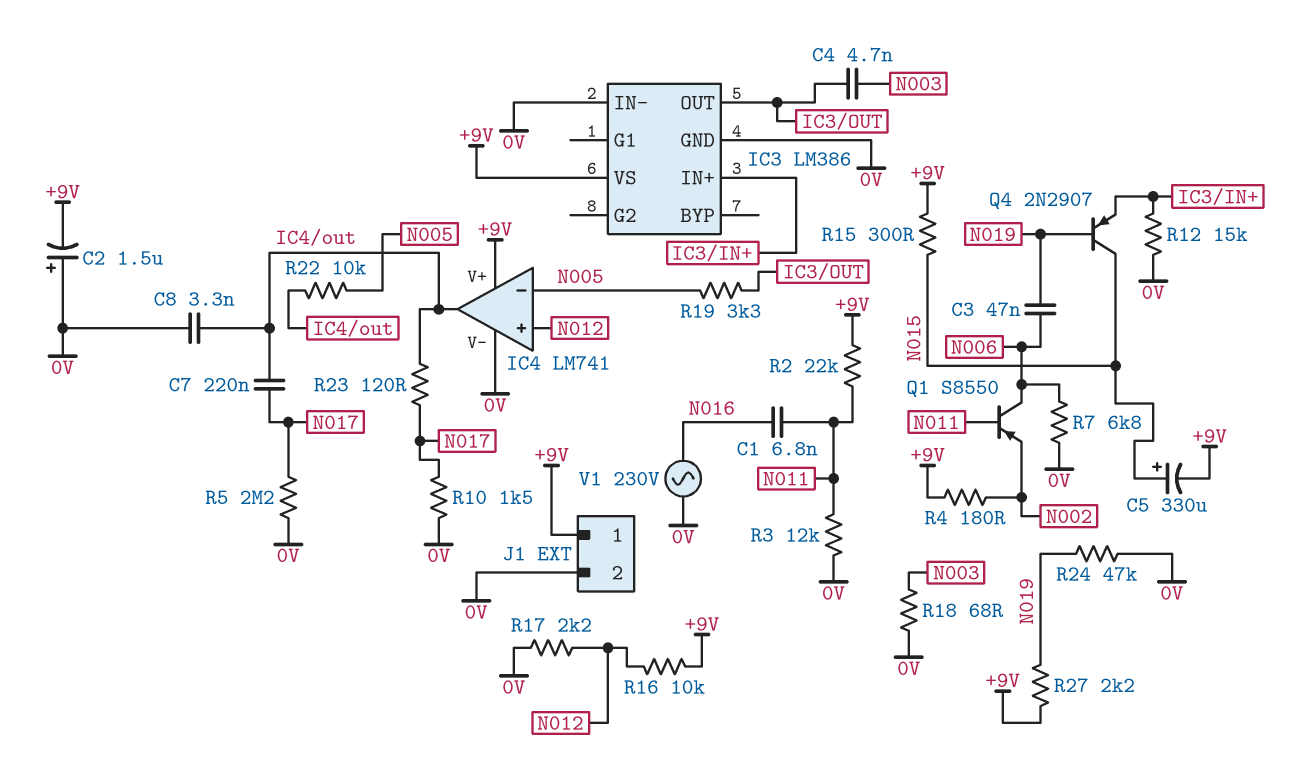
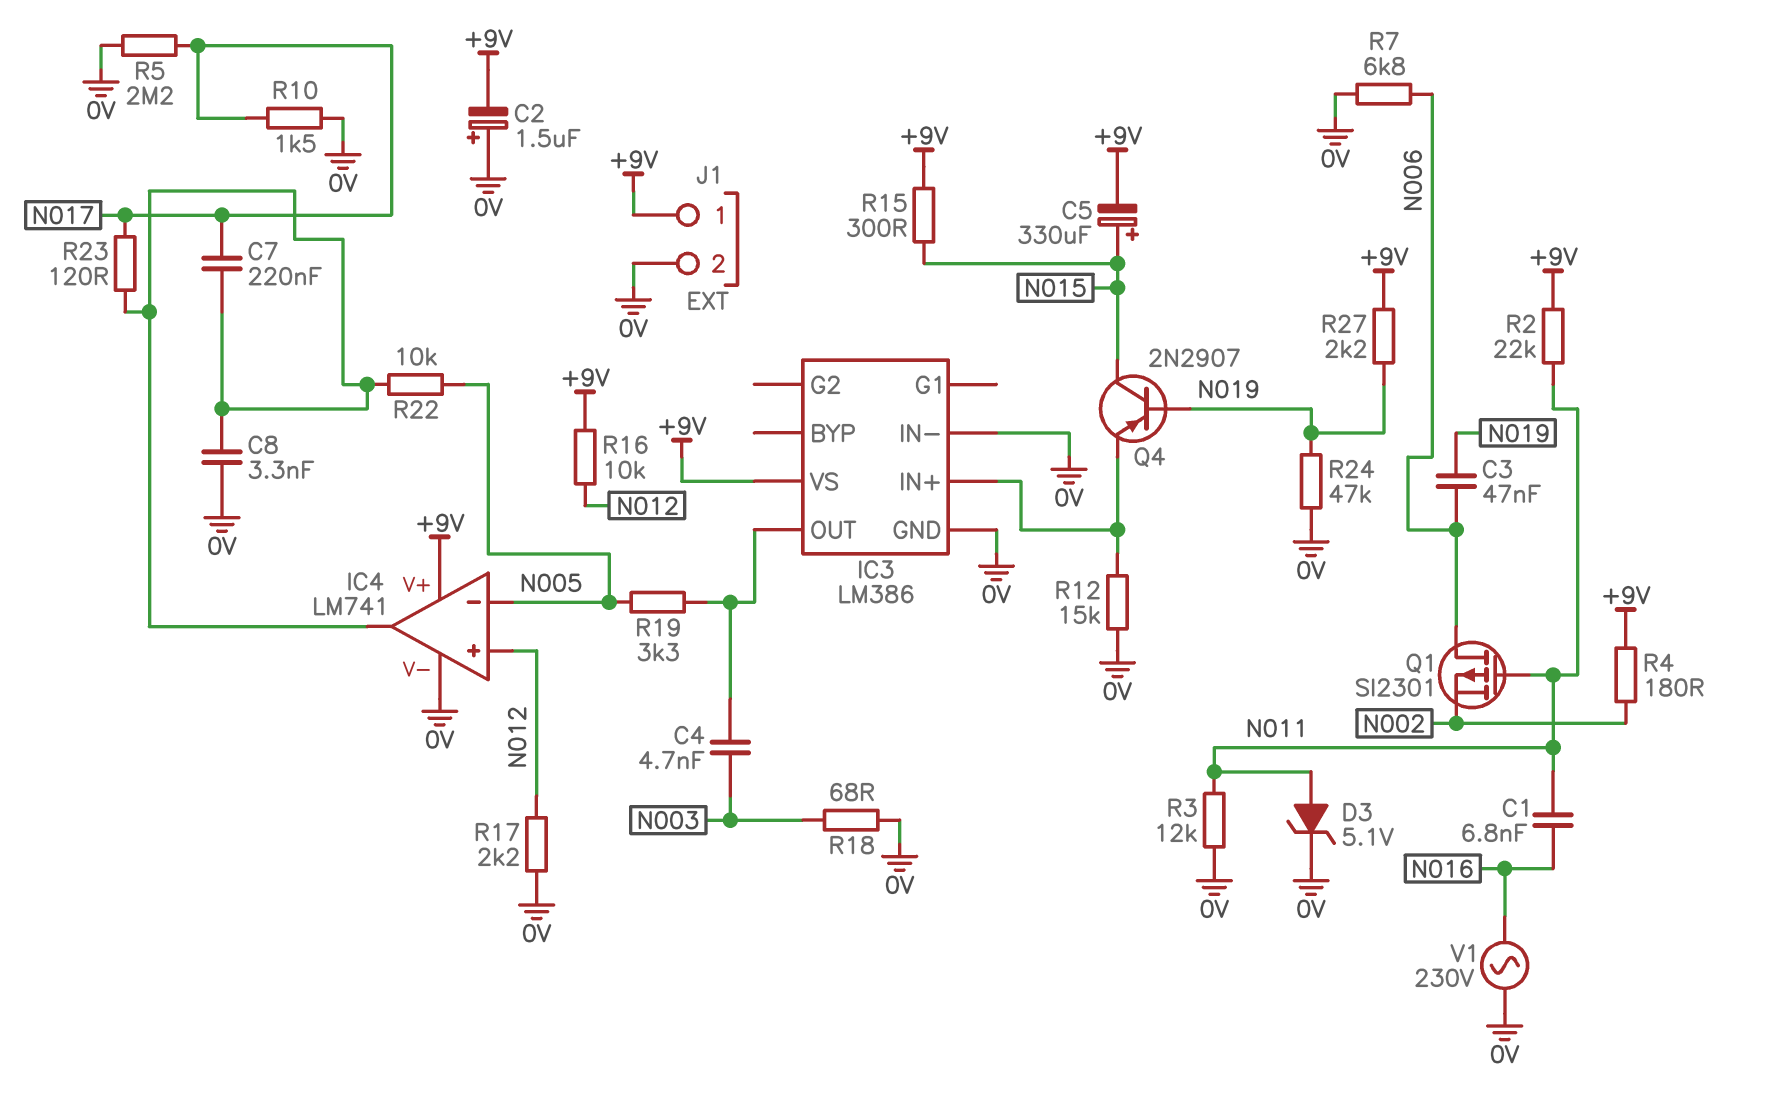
D3: none -> zener 5.1V (A N011, K 0V)
Q1: PNP S8550 (B N011, C N006, E N002) -> PMOS SI2301 (G N011, D N006, S N002)

